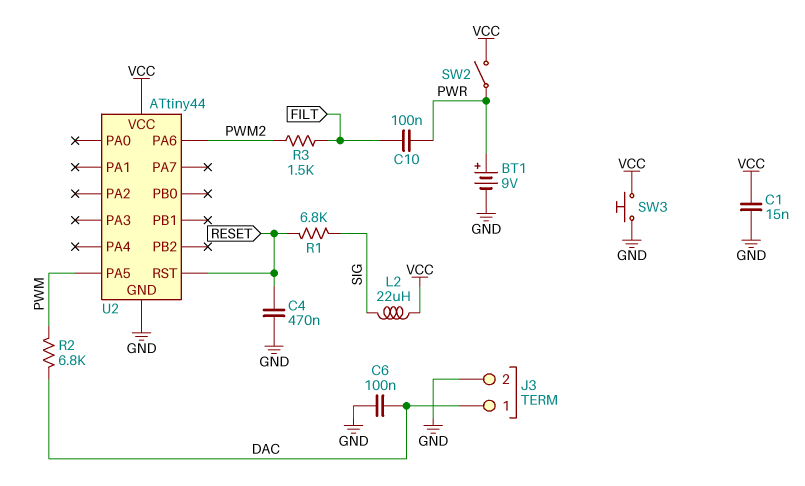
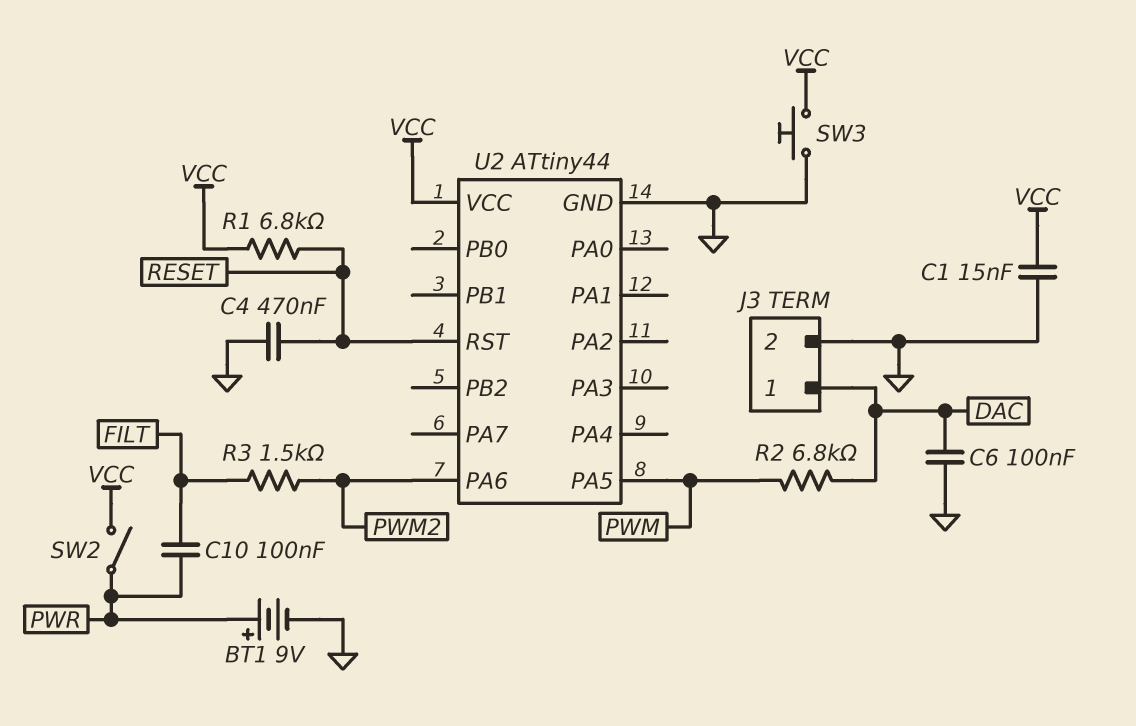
L2: 22uH (SIG, VCC) -> none
R1: 6.8k (RESET, SIG) -> 6.8k (RESET, VCC)

